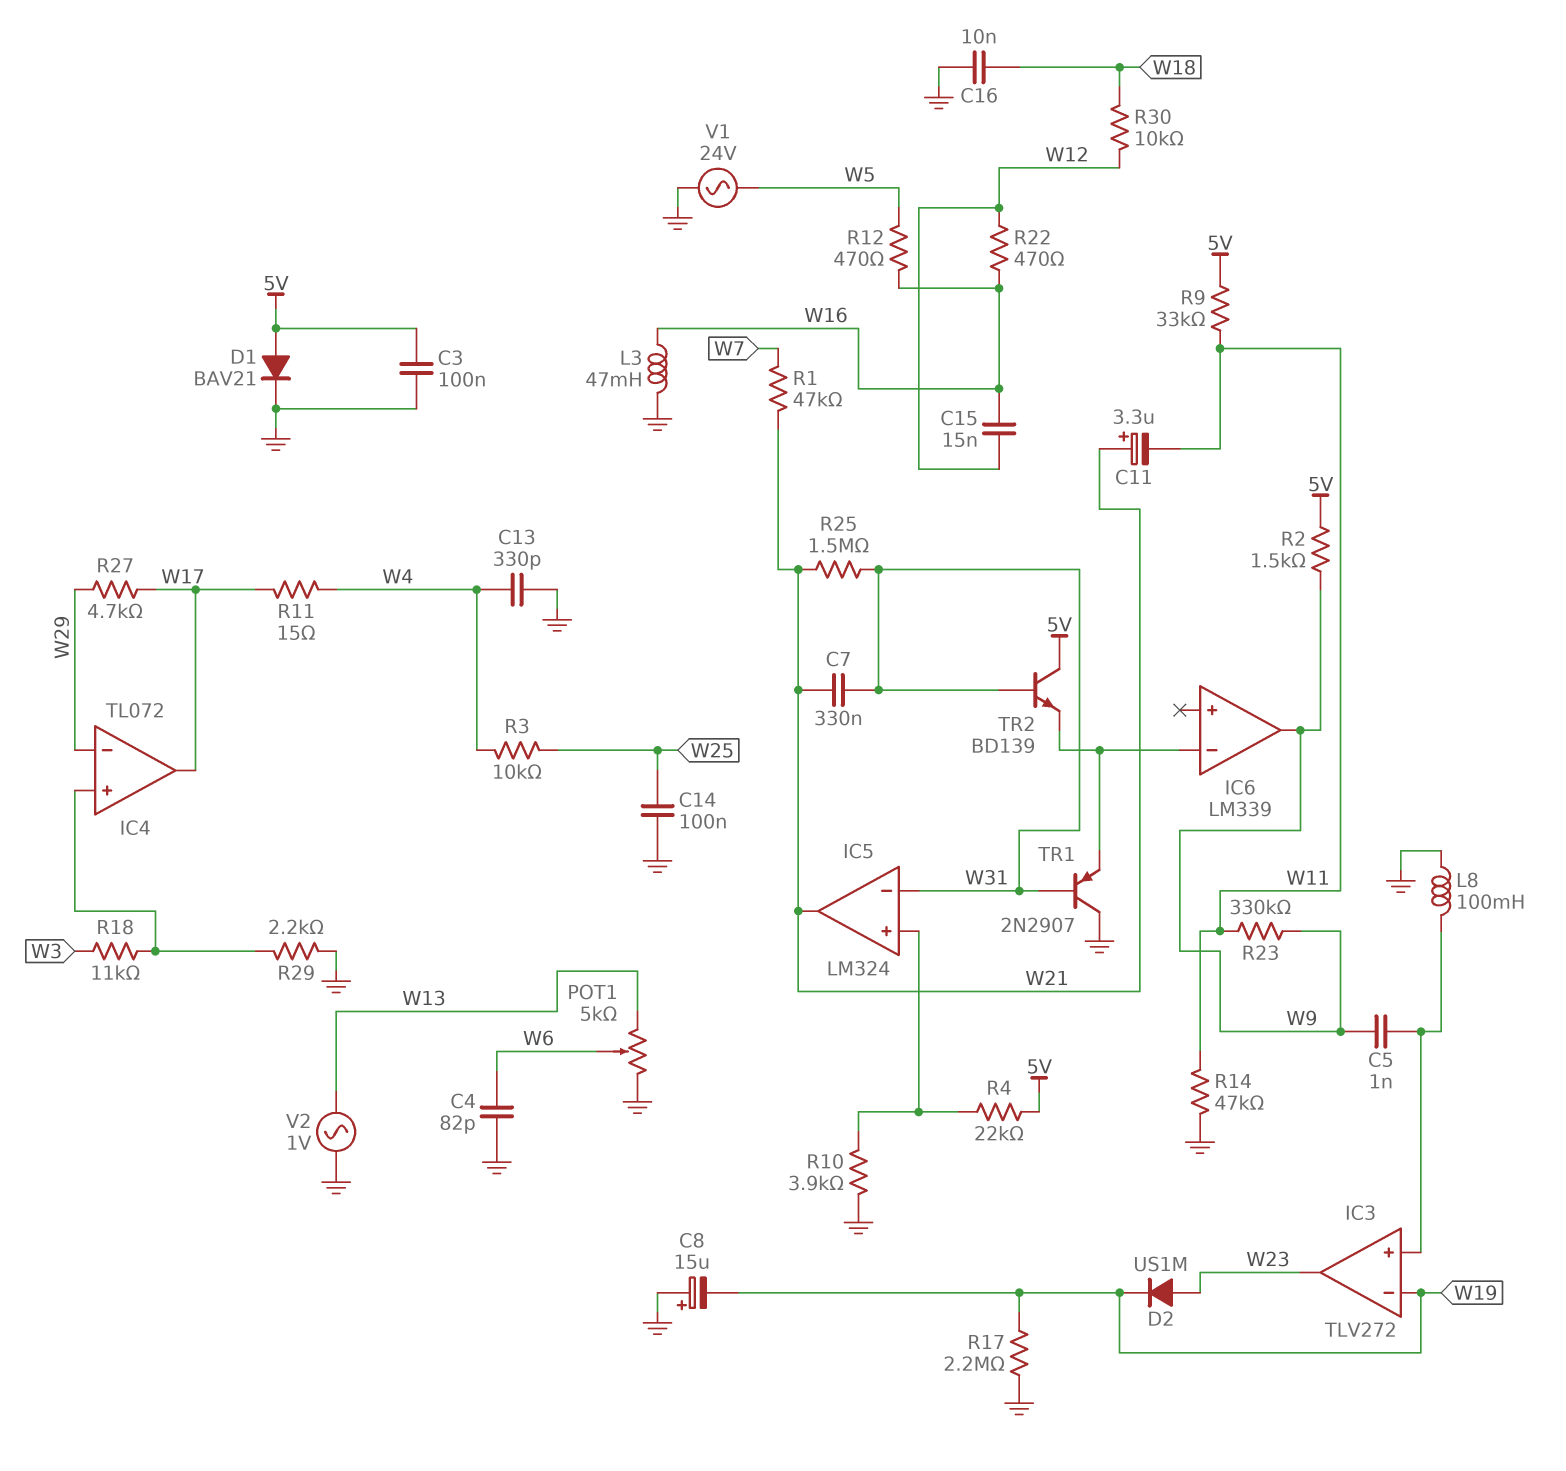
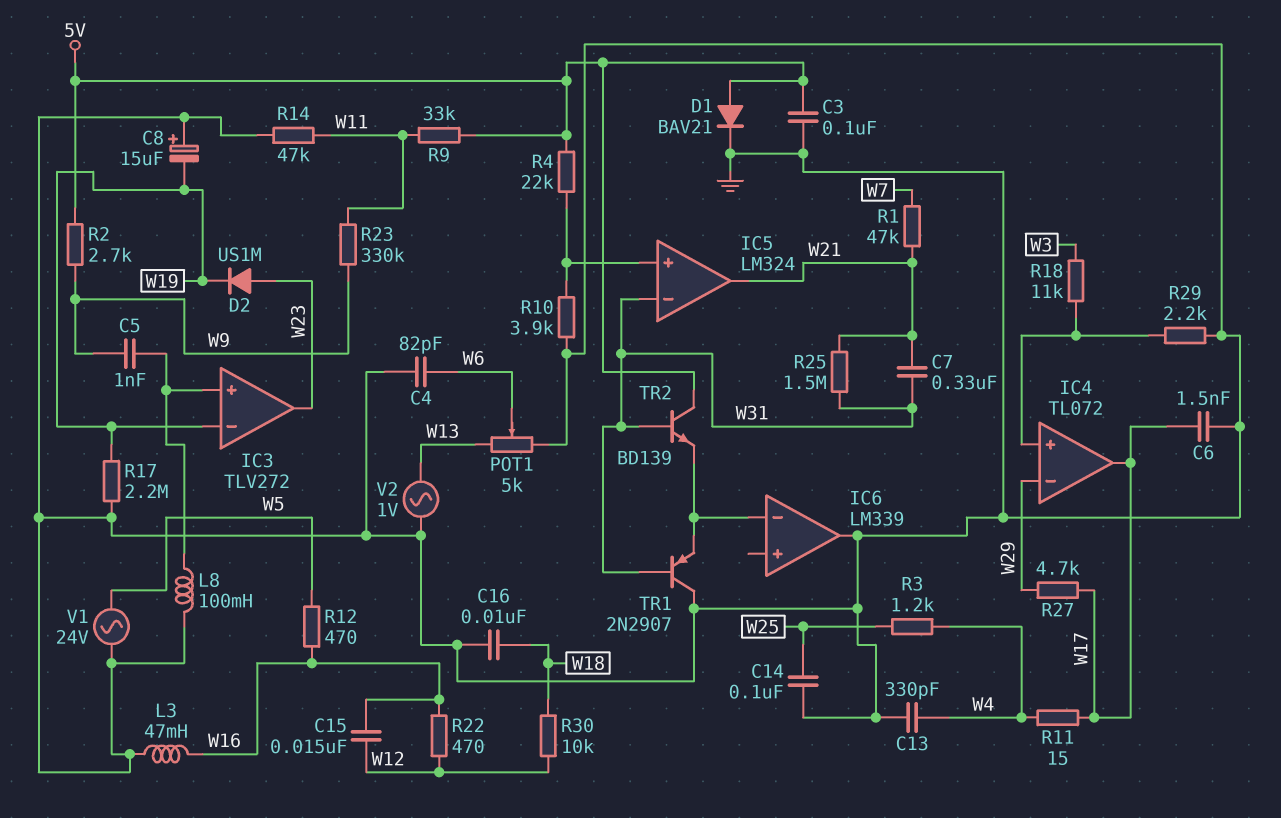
C6: none -> 1.5nF (GND, W17)
C11: 3.3uF (plus W21, minus W11) -> none
IC6 pin out: W9 -> GND
R2: 1.5k (5V, W9) -> 2.7k (5V, W9)
R3: 10k (W4, W25) -> 1.2k (W4, W25)

